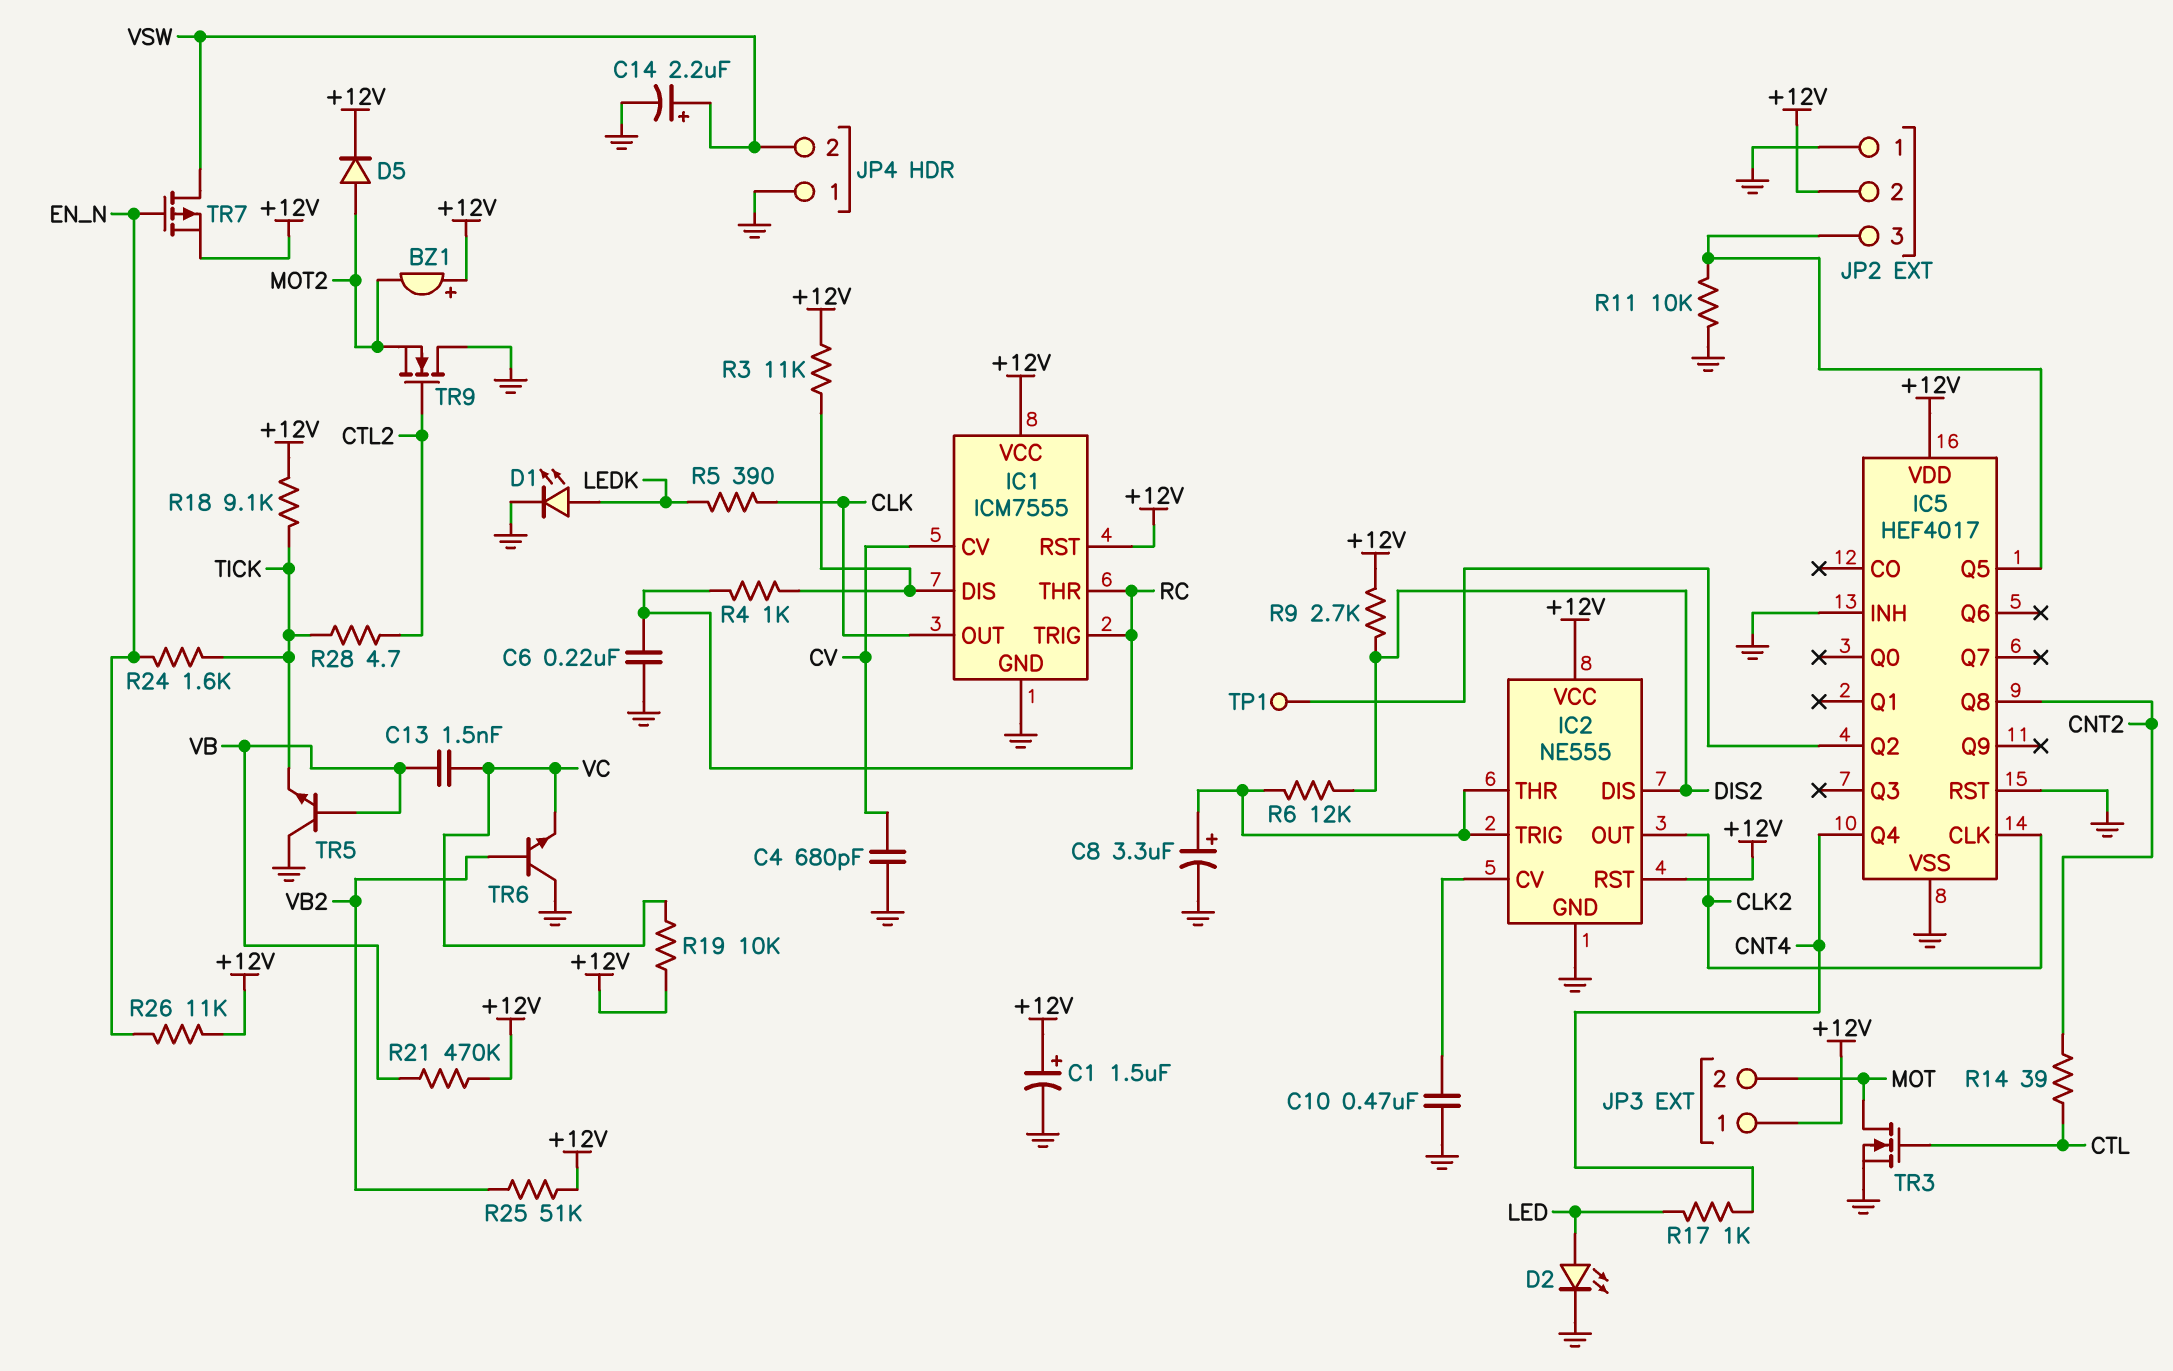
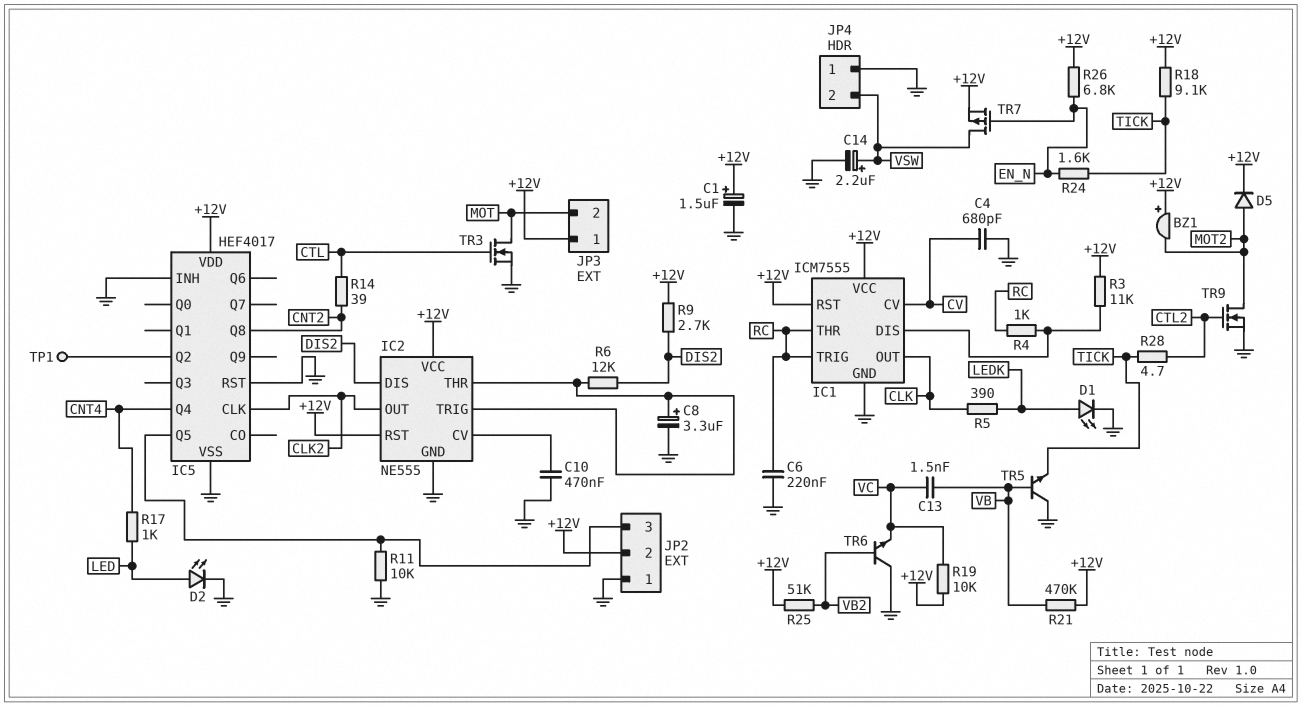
R26: 11k (+12V, EN_N) -> 6.8k (+12V, EN_N)
TR9: NMOS (G CTL2, D GND, S MOT2) -> NMOS (G CTL2, D MOT2, S GND)

